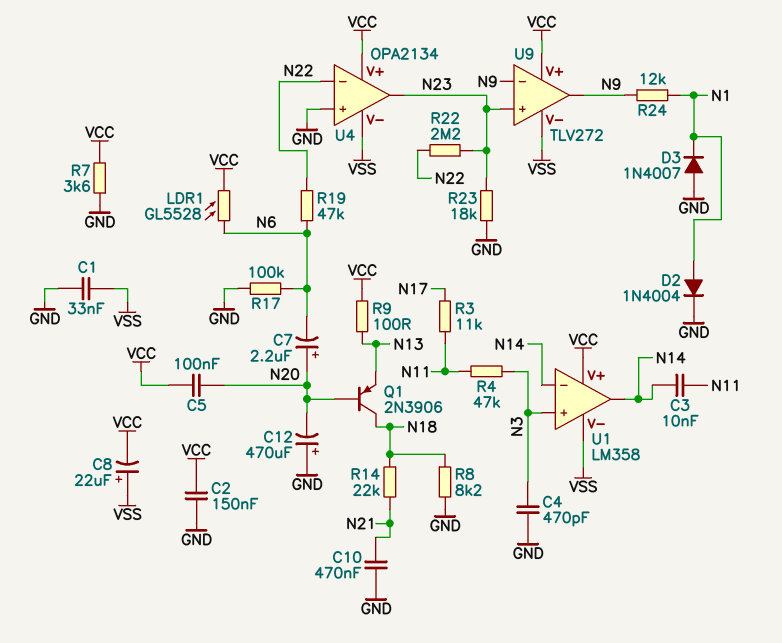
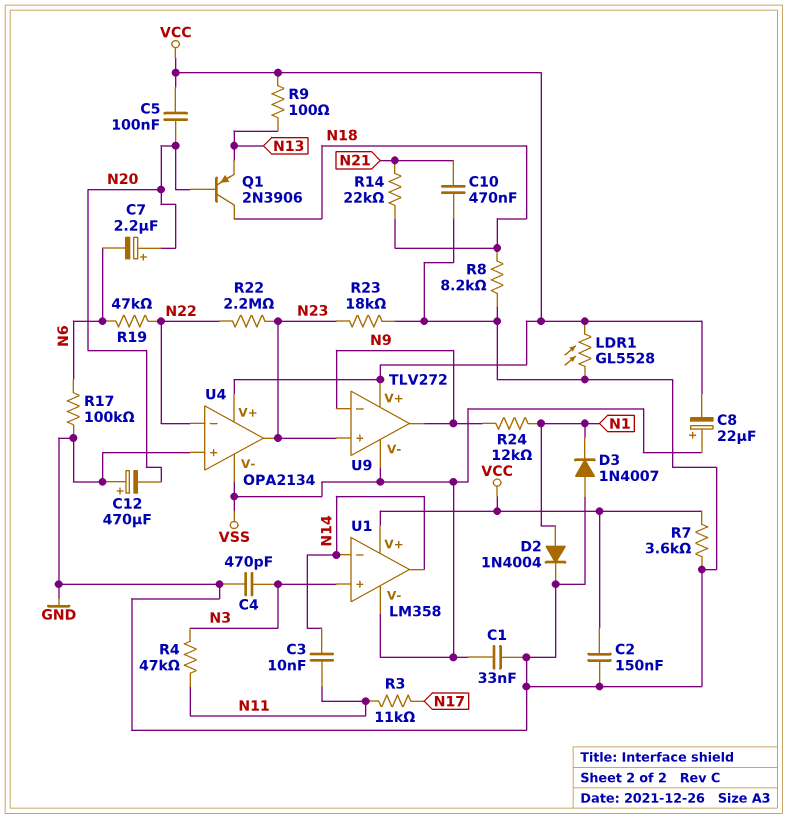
LDR1: GL5528 (N6, VCC) -> GL5528 (GND, VCC)

